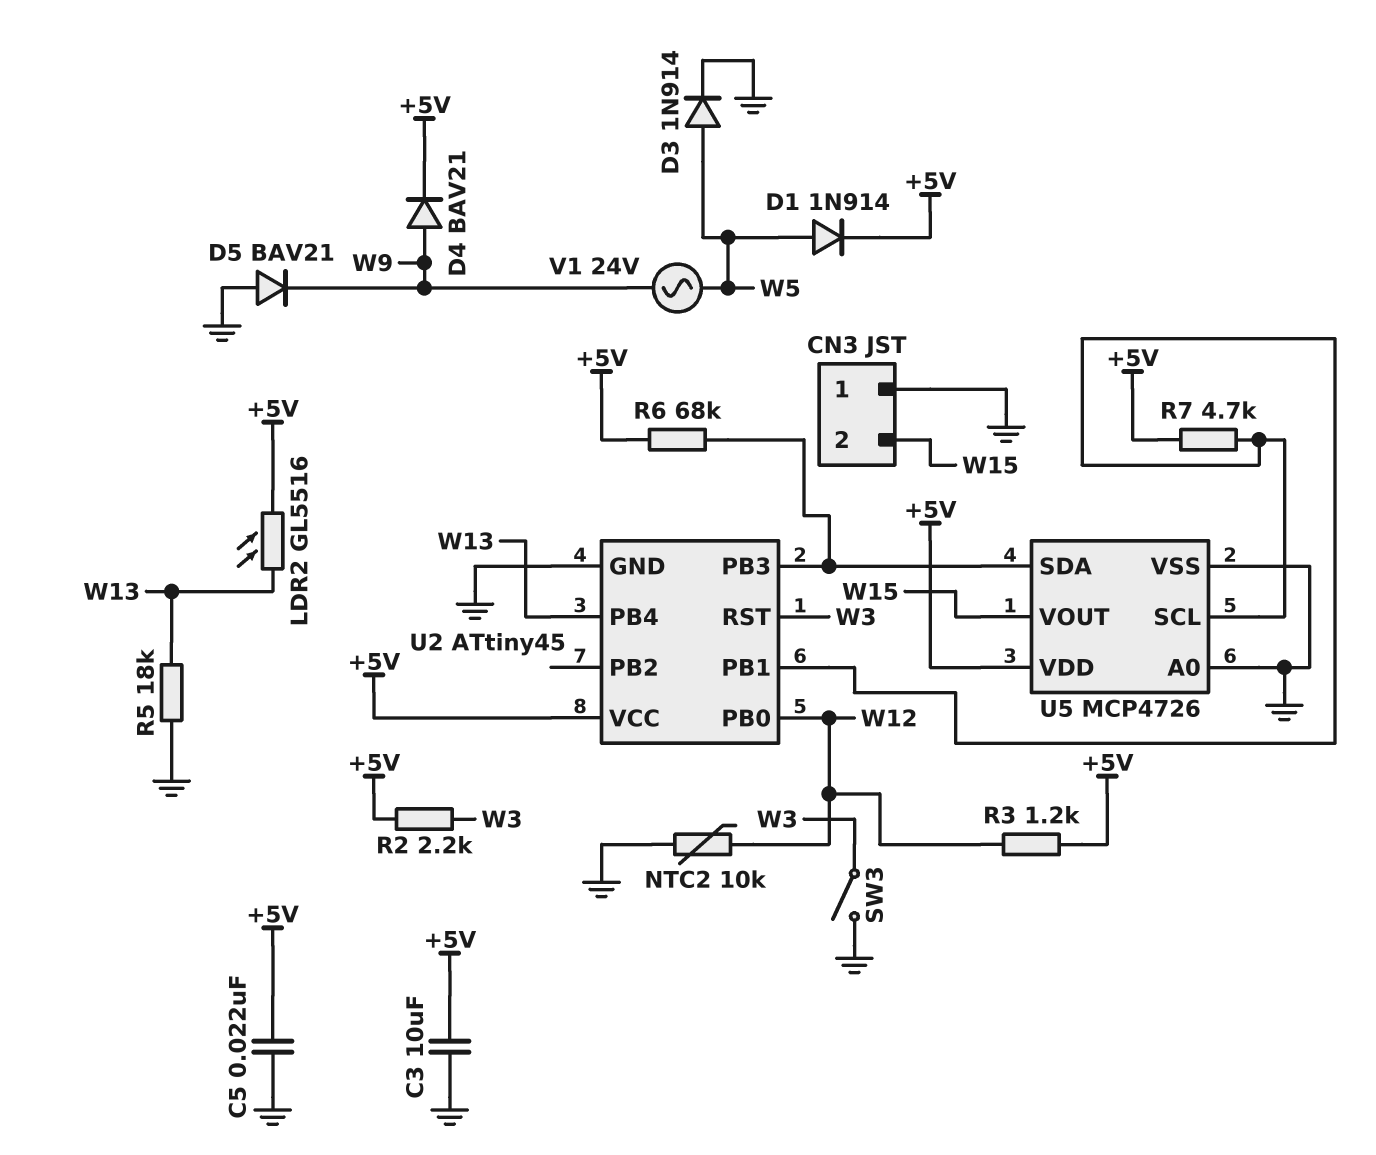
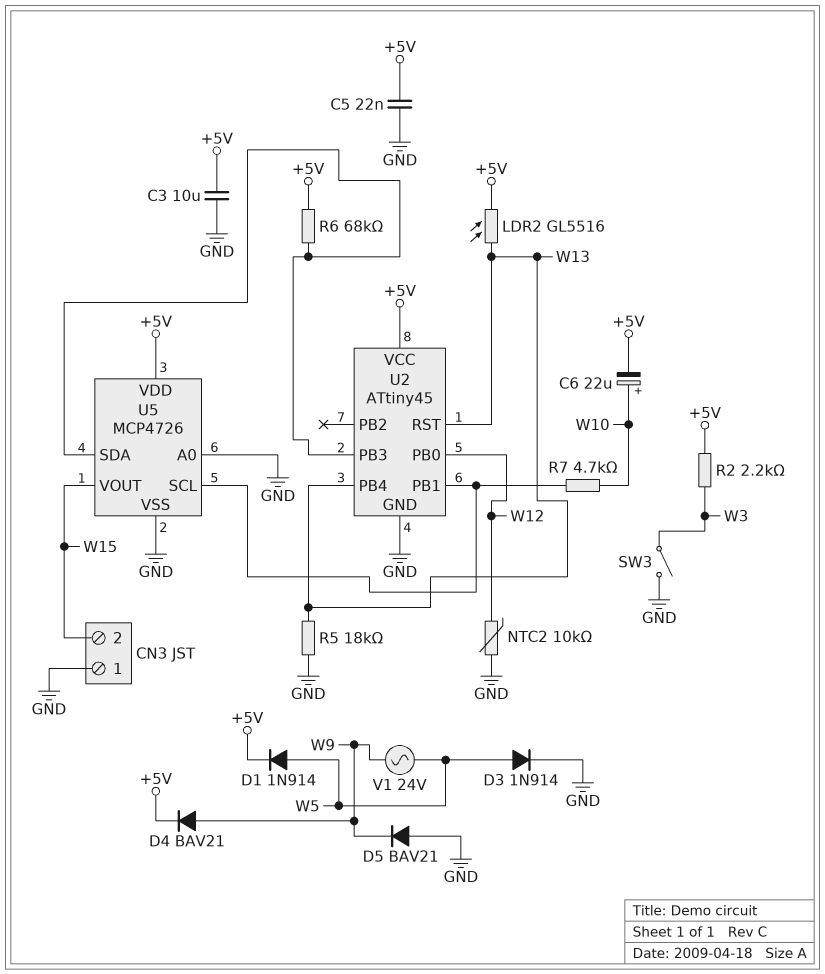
C6: none -> 22uF (plus W10, minus +5V)
R3: 1.2k (+5V, W12) -> none
R7: 4.7k (+5V, U2/PB1) -> 4.7k (U2/PB1, W10)
U2 pin RST: W3 -> W13

